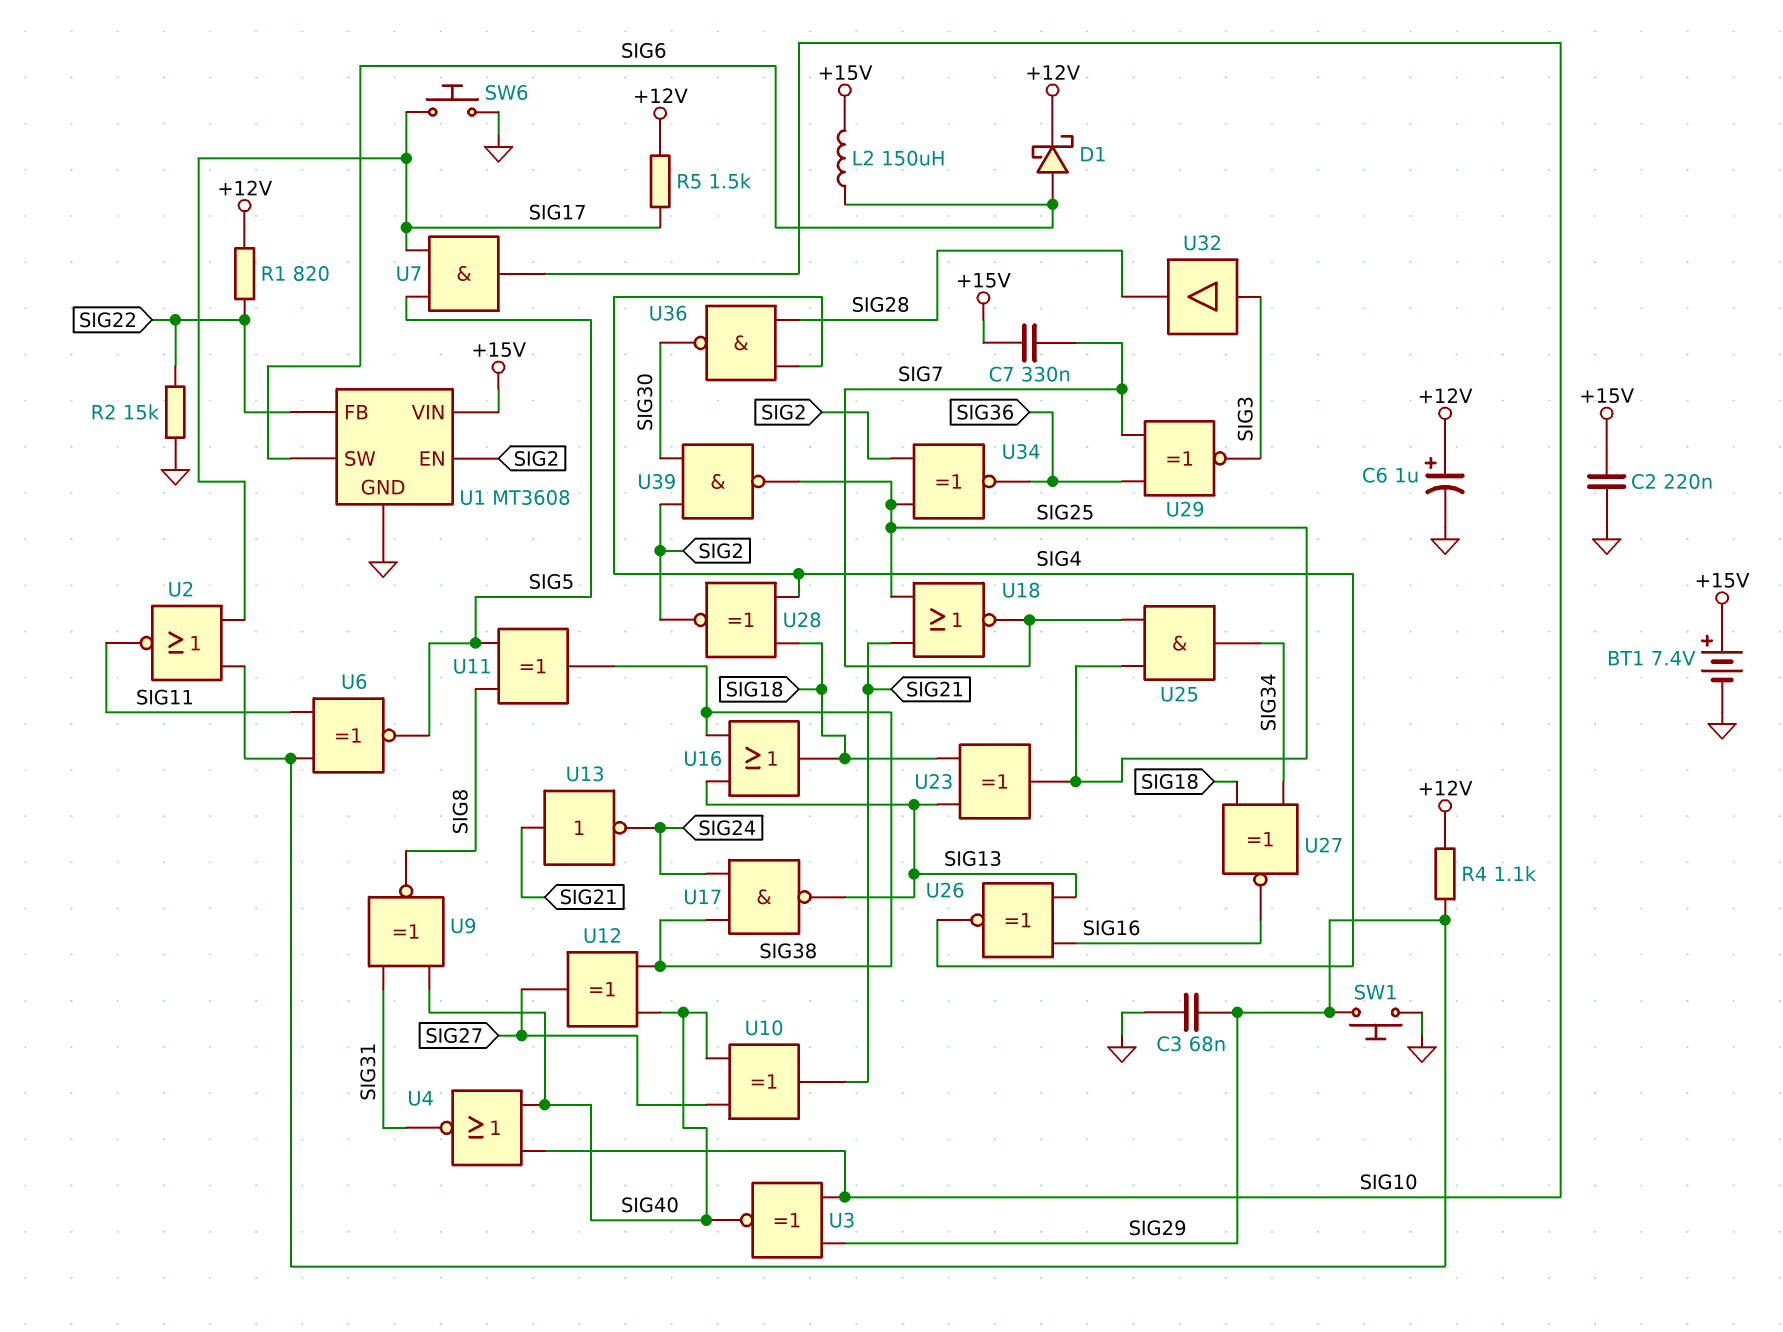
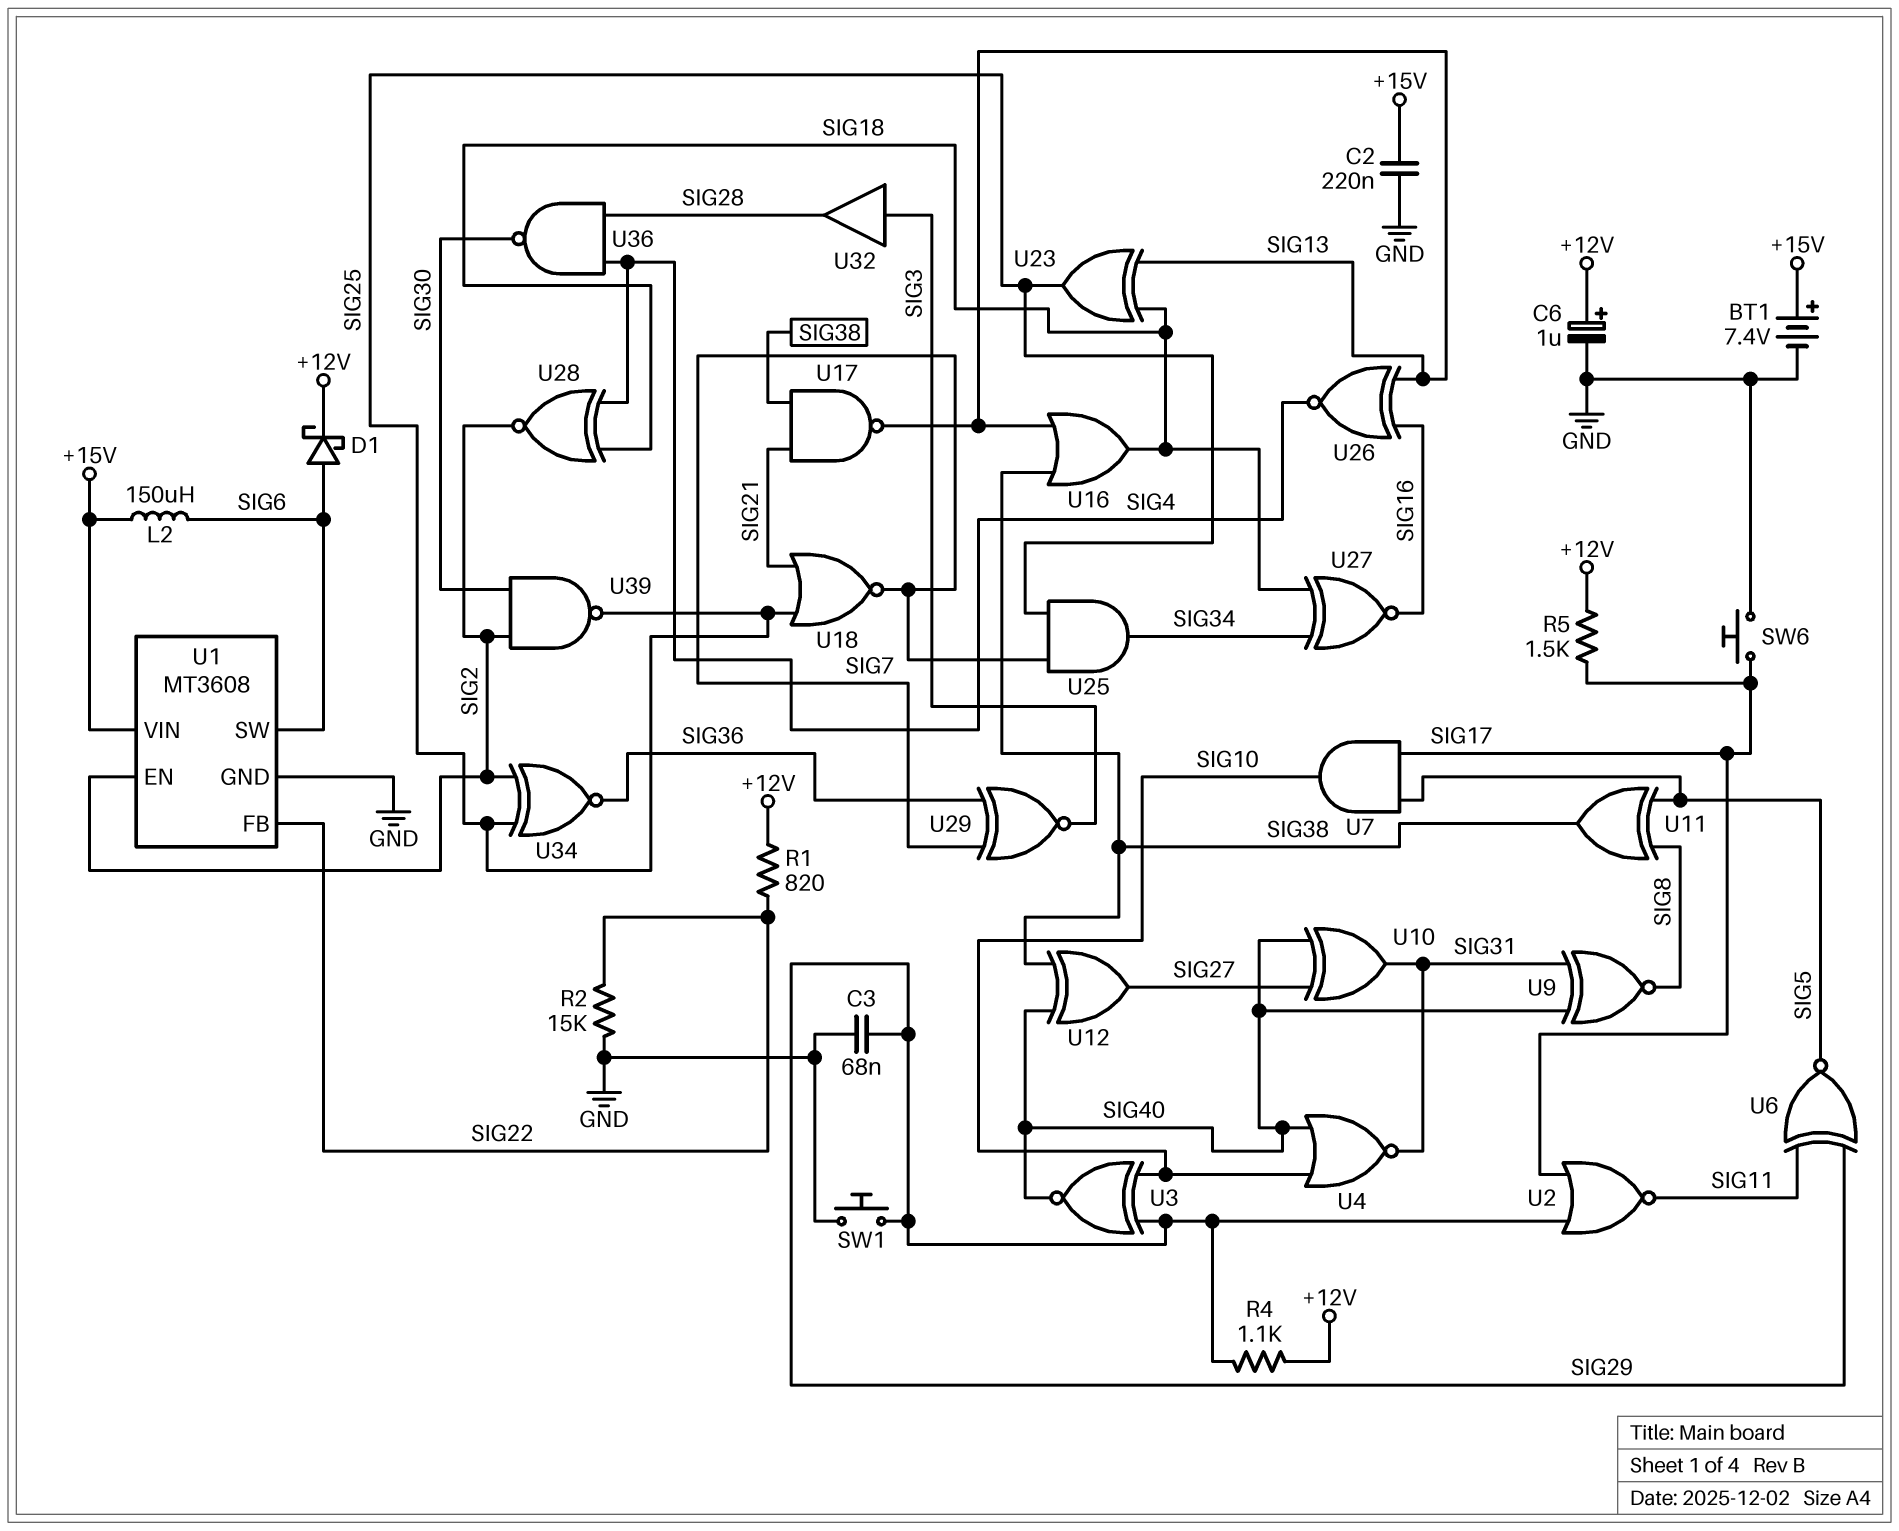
C7: 330nF (+15V, SIG7) -> none
U10: XOR (in SIG27, in SIG40, out SIG21) -> XOR (in SIG27, in SIG40, out SIG31)
U13: NOT (in SIG21, out SIG24) -> none
U17: NAND (in SIG24, in SIG38, out SIG13) -> NAND (in SIG21, in SIG38, out SIG13)

